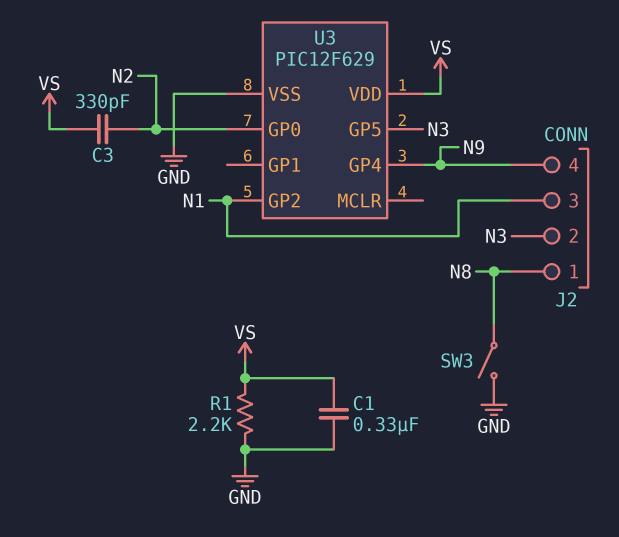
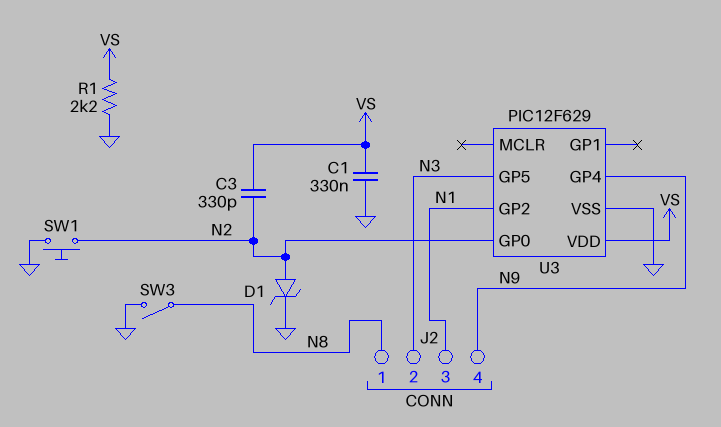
D1: none -> zener (A N2, K GND)
SW1: none -> button (GND, N2)

